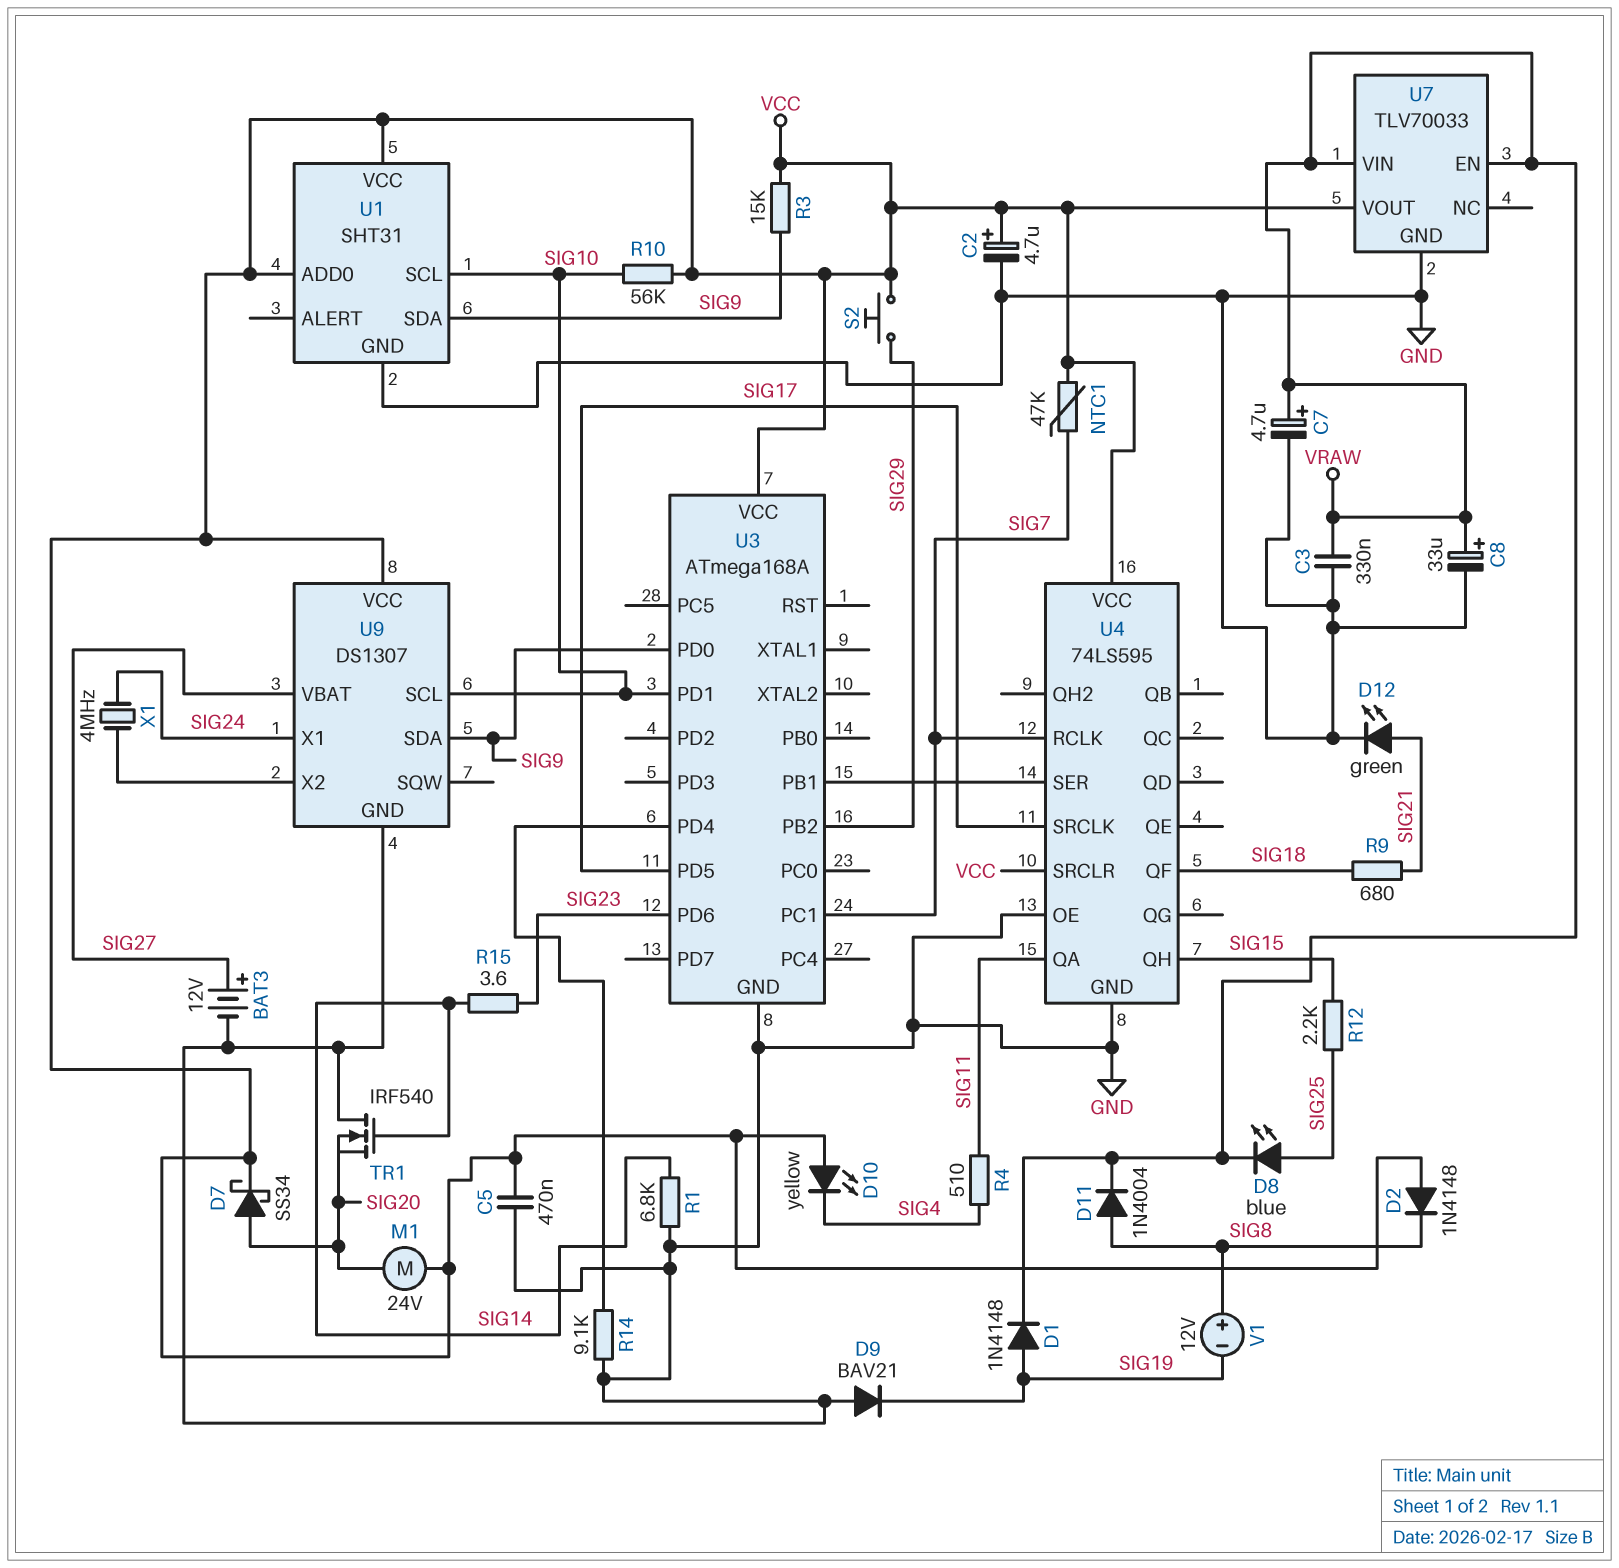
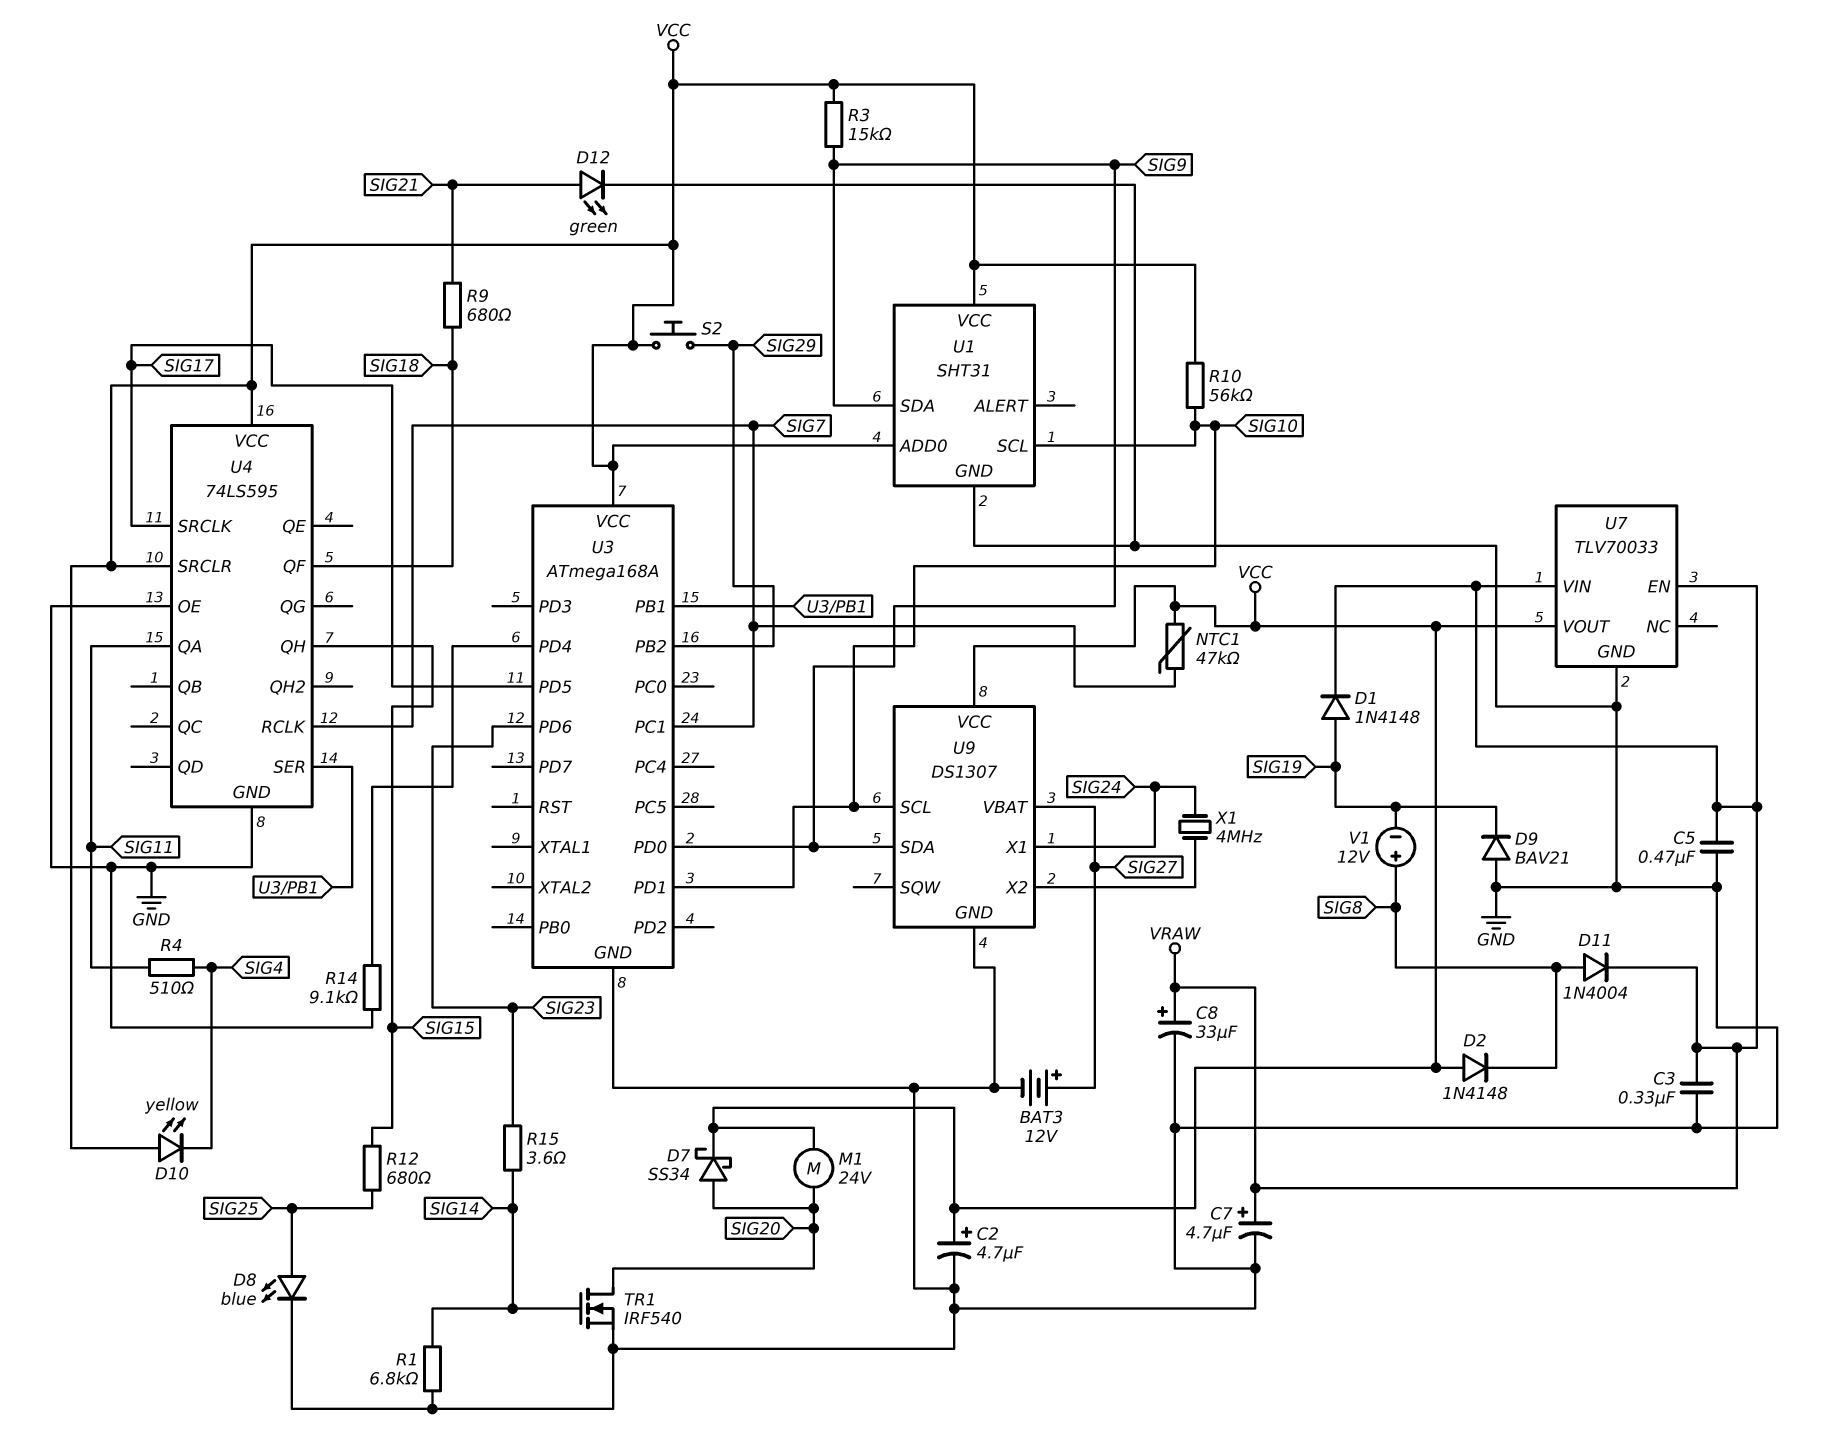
C5: 470nF (GND, VCC) -> 470nF (GND, VRAW)
D8: LED blue (A SIG25, K VRAW) -> LED blue (A SIG25, K GND)
R12: 2.2k (SIG15, SIG25) -> 680 (SIG15, SIG25)
TR1: NMOS IRF540 (G SIG14, D GND, S SIG20) -> NMOS IRF540 (G SIG14, D SIG20, S GND)

